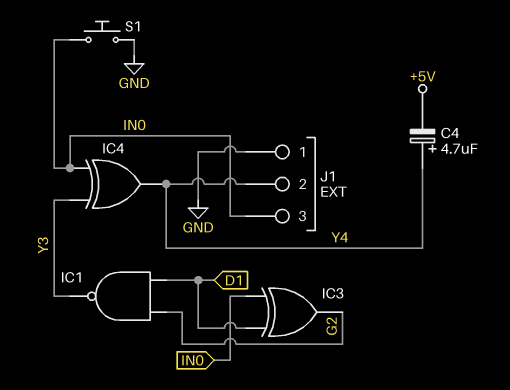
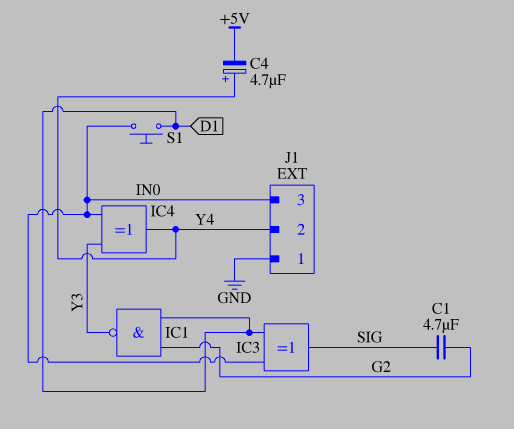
C1: none -> 4.7uF (G2, SIG)
IC3: XOR (in D1, in IN0, out G2) -> XOR (in D1, in IN0, out SIG)
S1: button (GND, IN0) -> button (D1, IN0)

